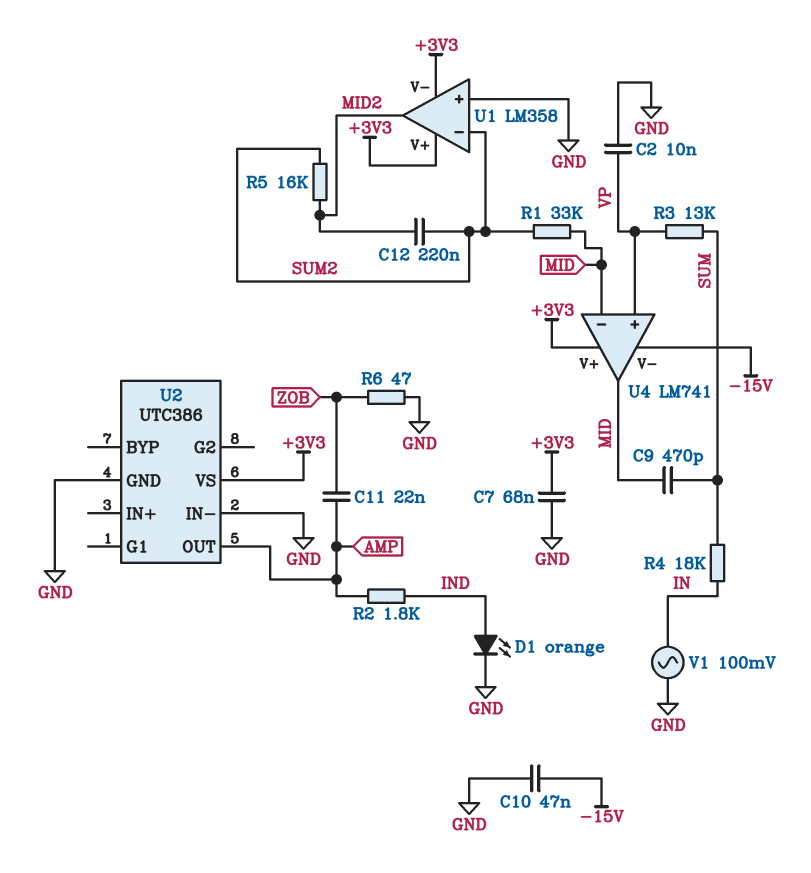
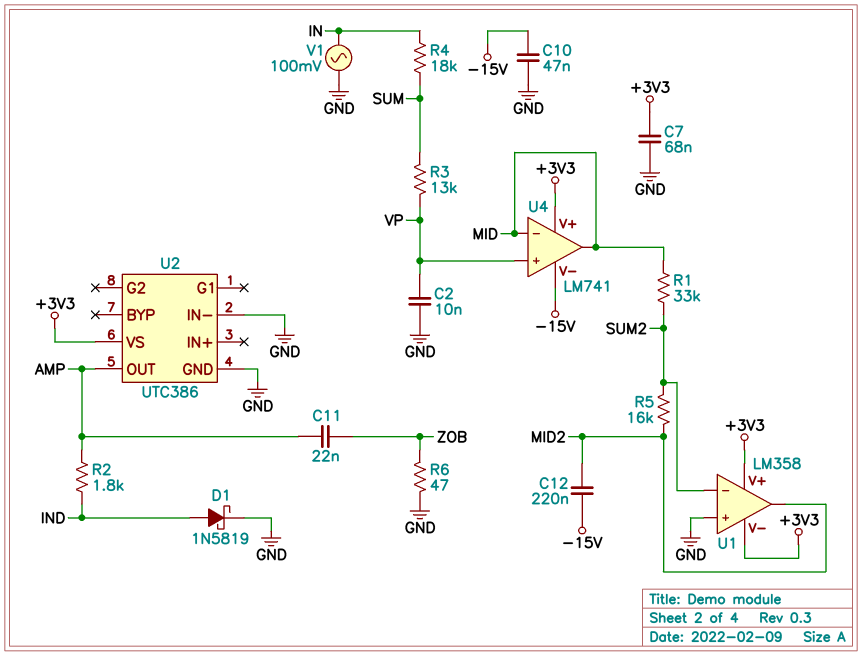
C9: 470pF (MID, SUM) -> none
C12: 220nF (MID2, SUM2) -> 220nF (-15V, MID2)
D1: LED orange (A IND, K GND) -> schottky 1N5819 (A IND, K GND)

